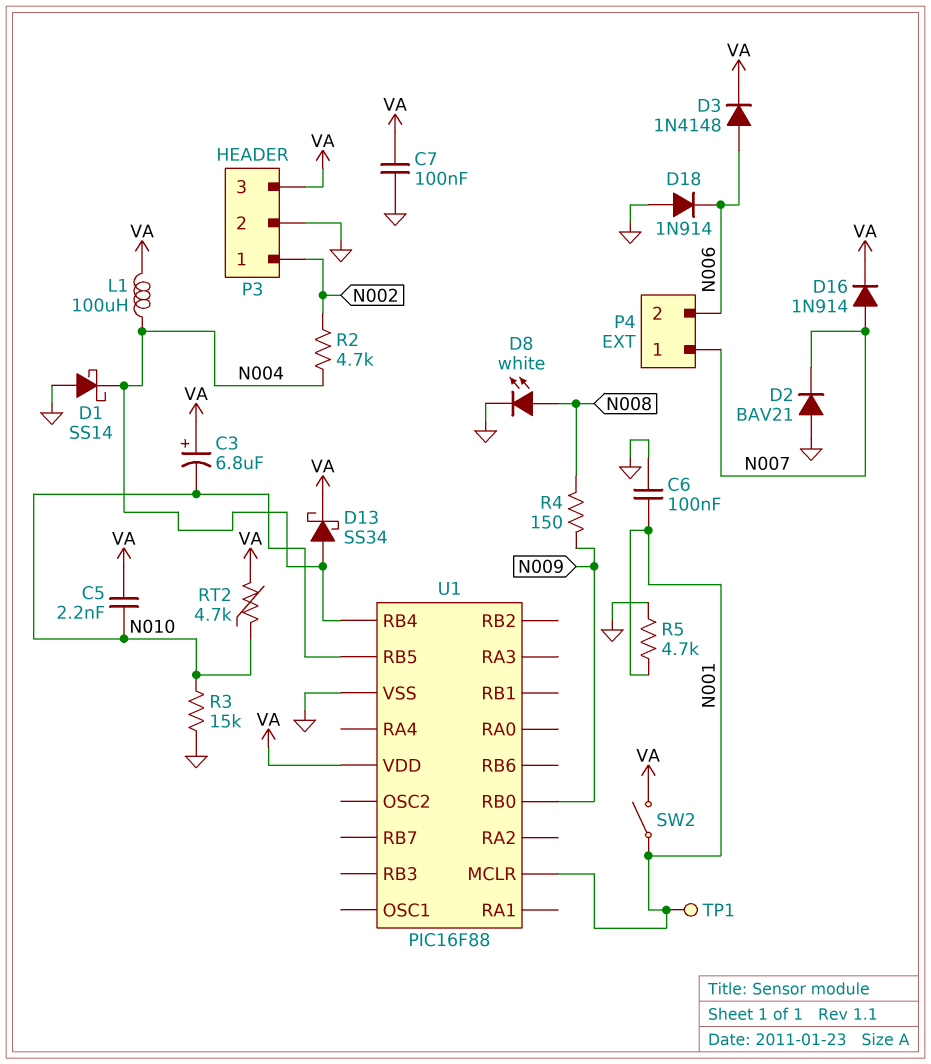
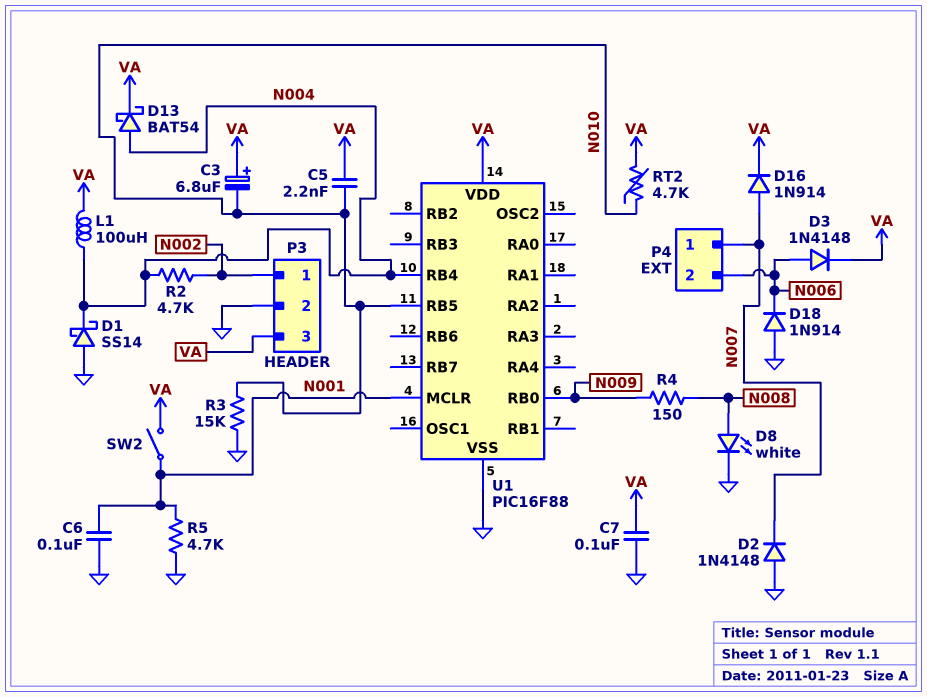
D2: diode BAV21 (A GND, K N007) -> diode 1N4148 (A GND, K N007)
D13: schottky SS34 (A N004, K VA) -> schottky BAT54 (A N004, K VA)
TP1: test point (N001) -> none

